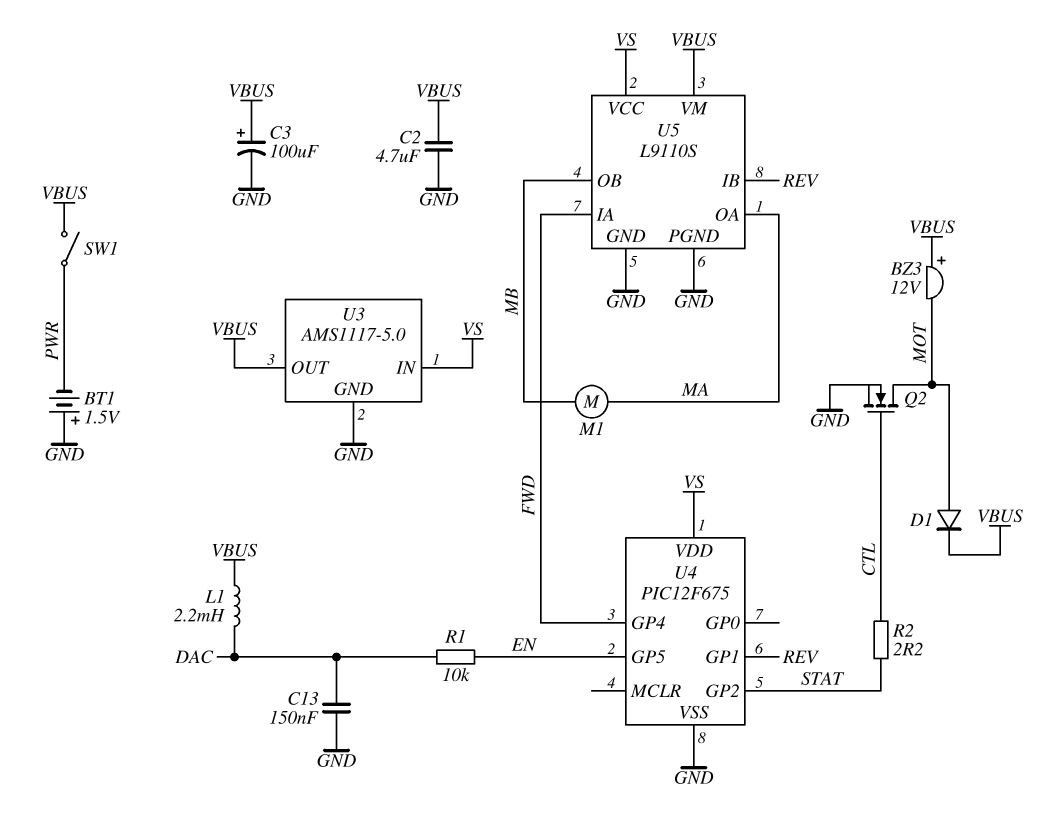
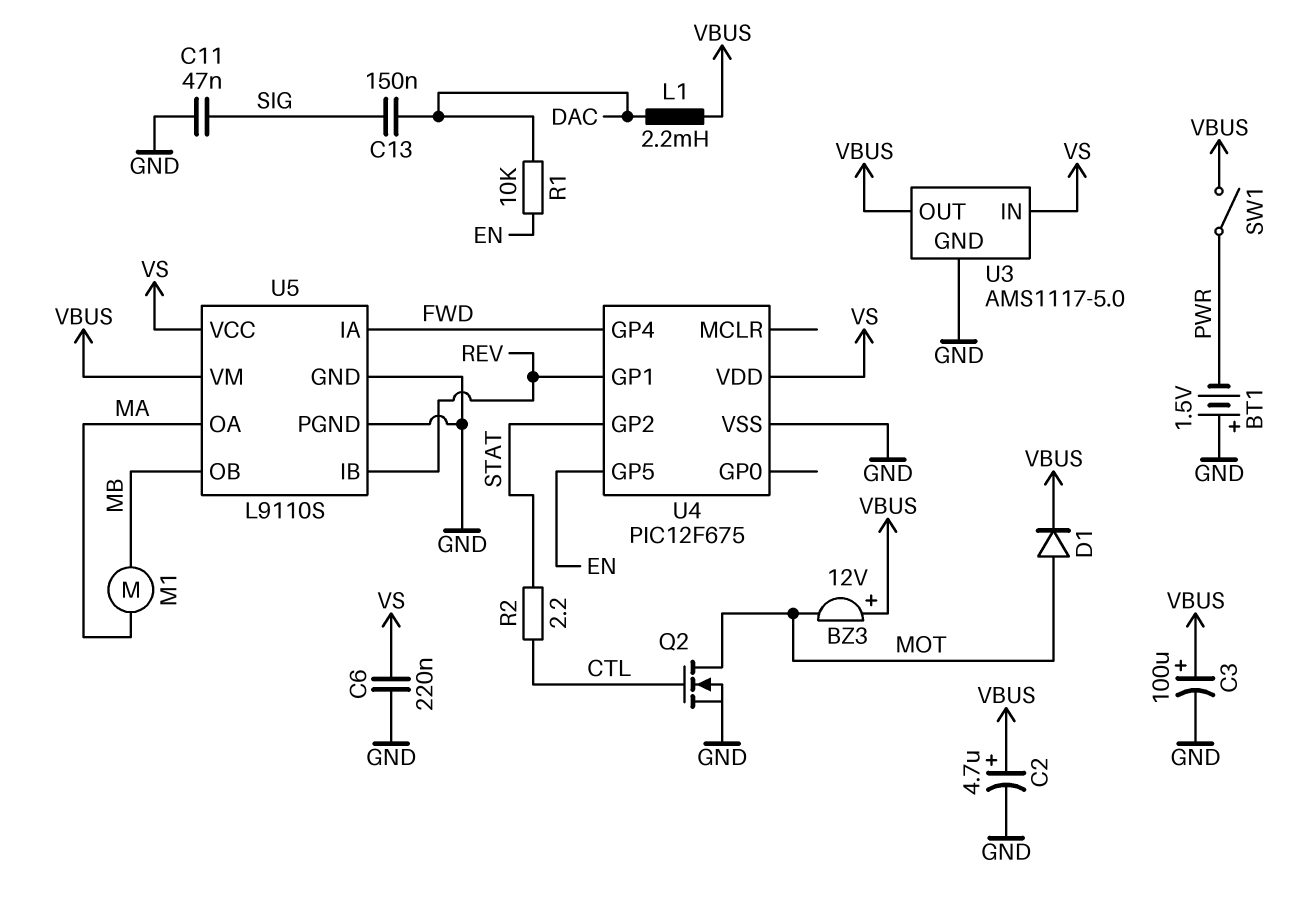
C2: 4.7uF (GND, VBUS) -> 4.7uF (plus VBUS, minus GND)
C6: none -> 220nF (GND, VS)
C11: none -> 47nF (GND, SIG)
C13: 150nF (DAC, GND) -> 150nF (DAC, SIG)

